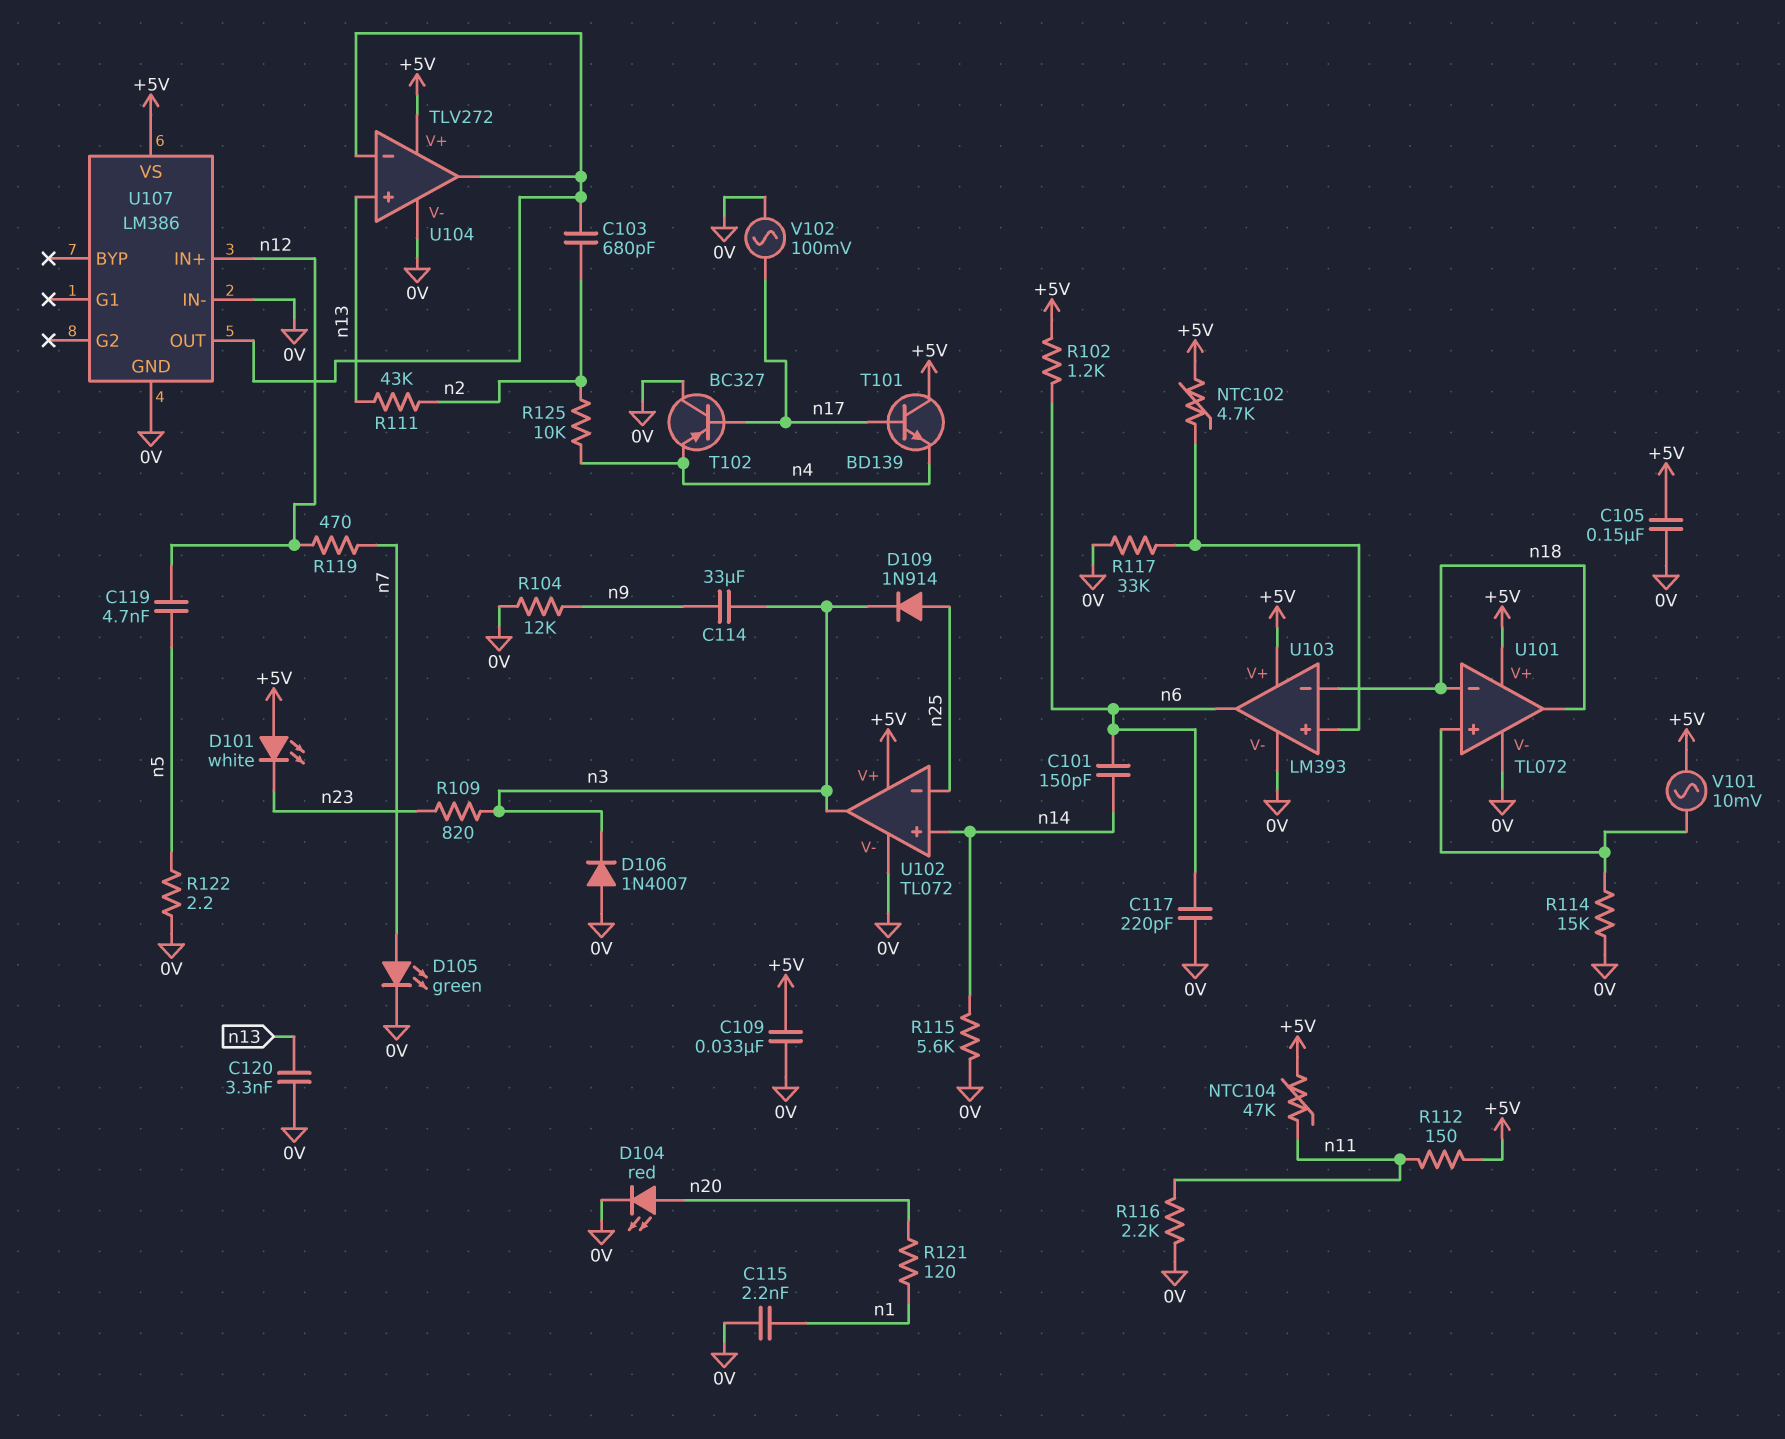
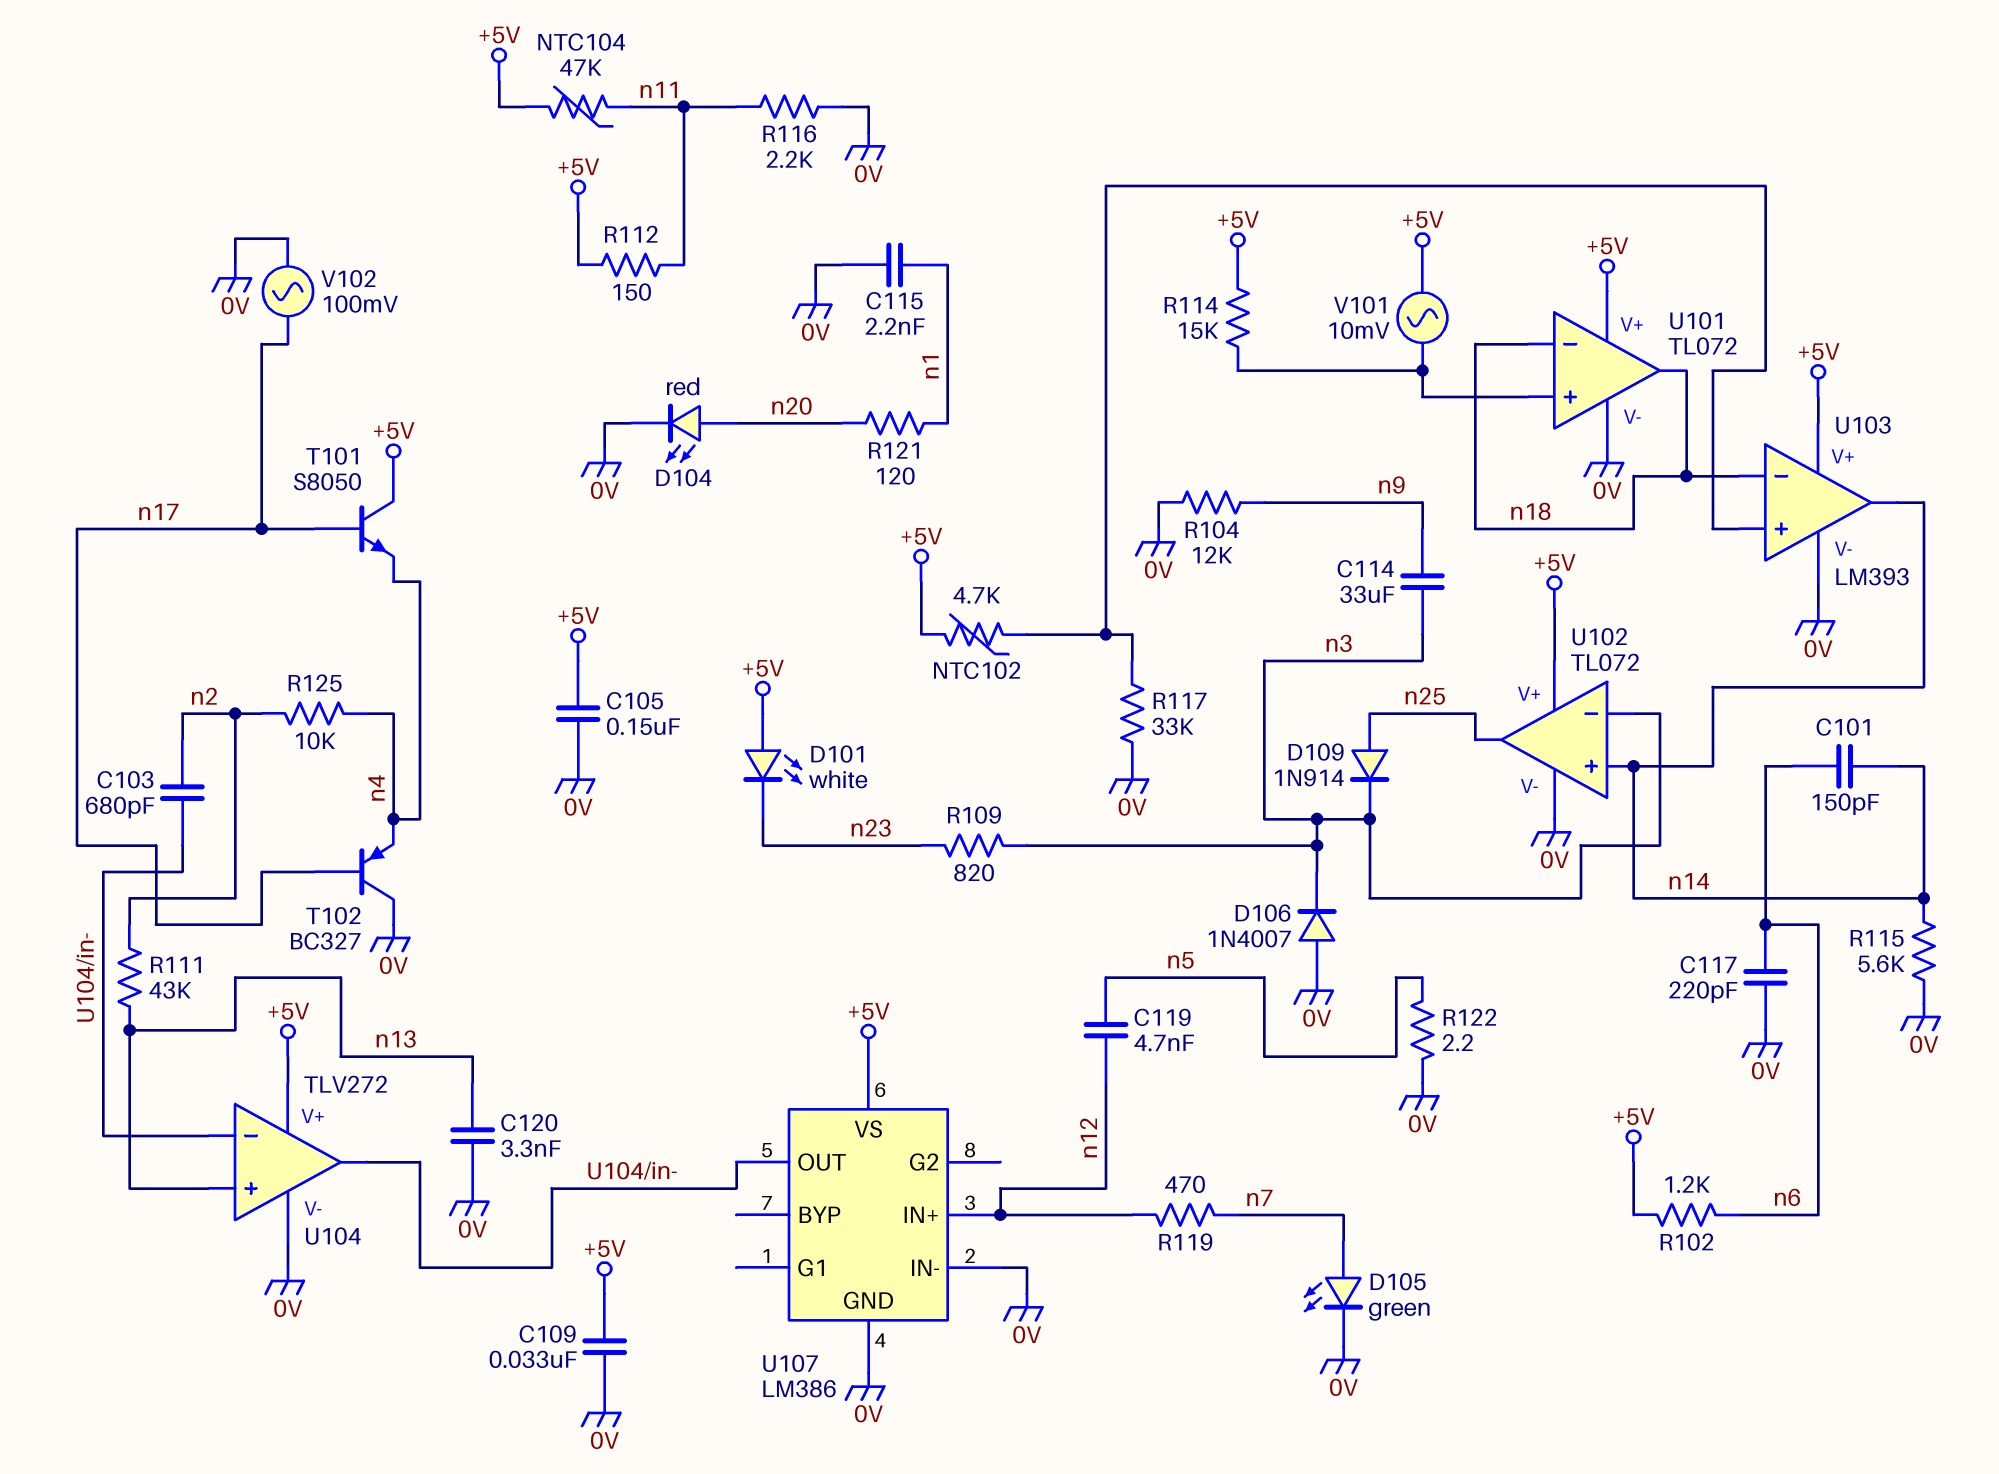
R114: 15k (0V, U101/in+) -> 15k (+5V, U101/in+)
T101: NPN BD139 (B n17, C +5V, E n4) -> NPN S8050 (B n17, C +5V, E n4)
U102 pin in-: n25 -> n3
U102 pin out: n3 -> n25
U103 pin out: n6 -> n14

